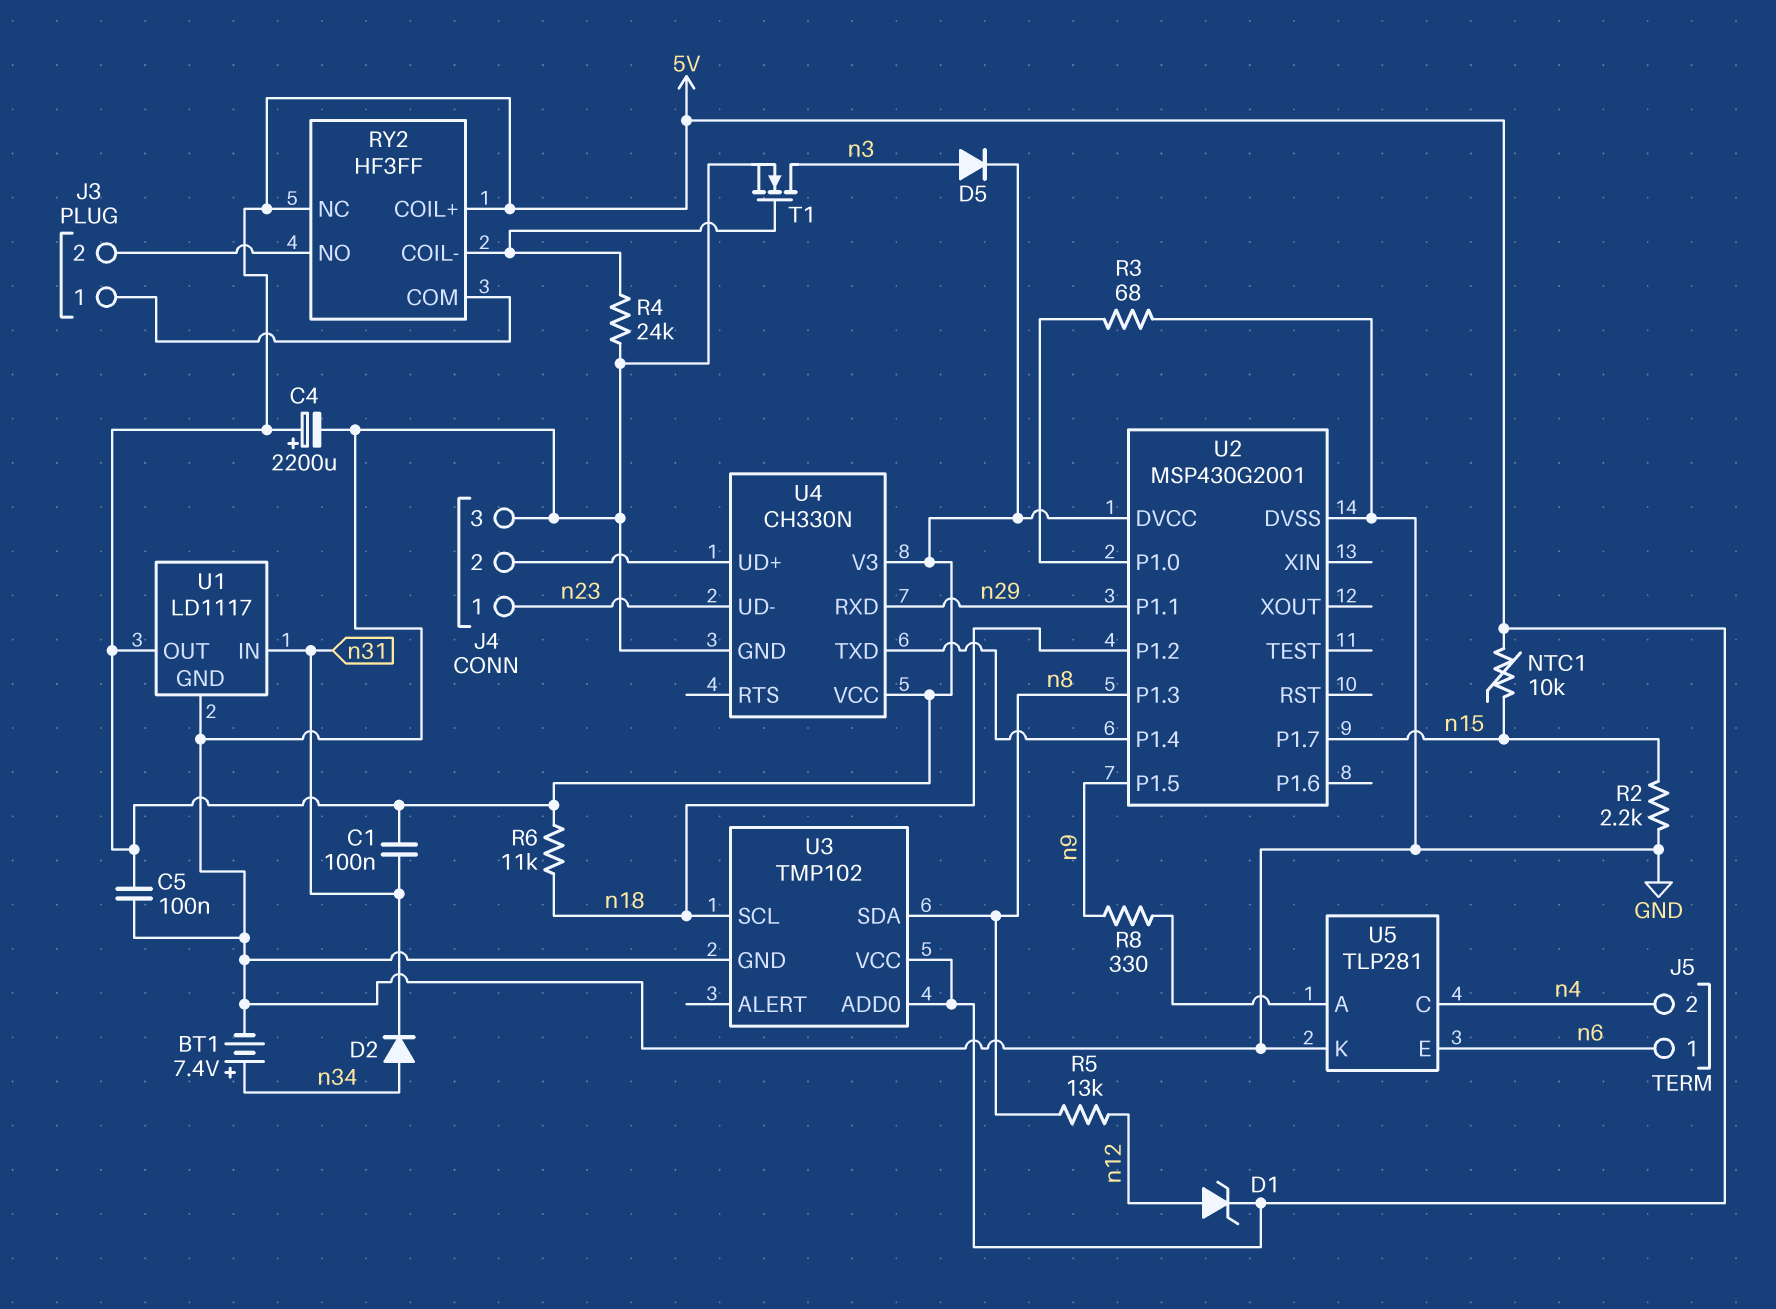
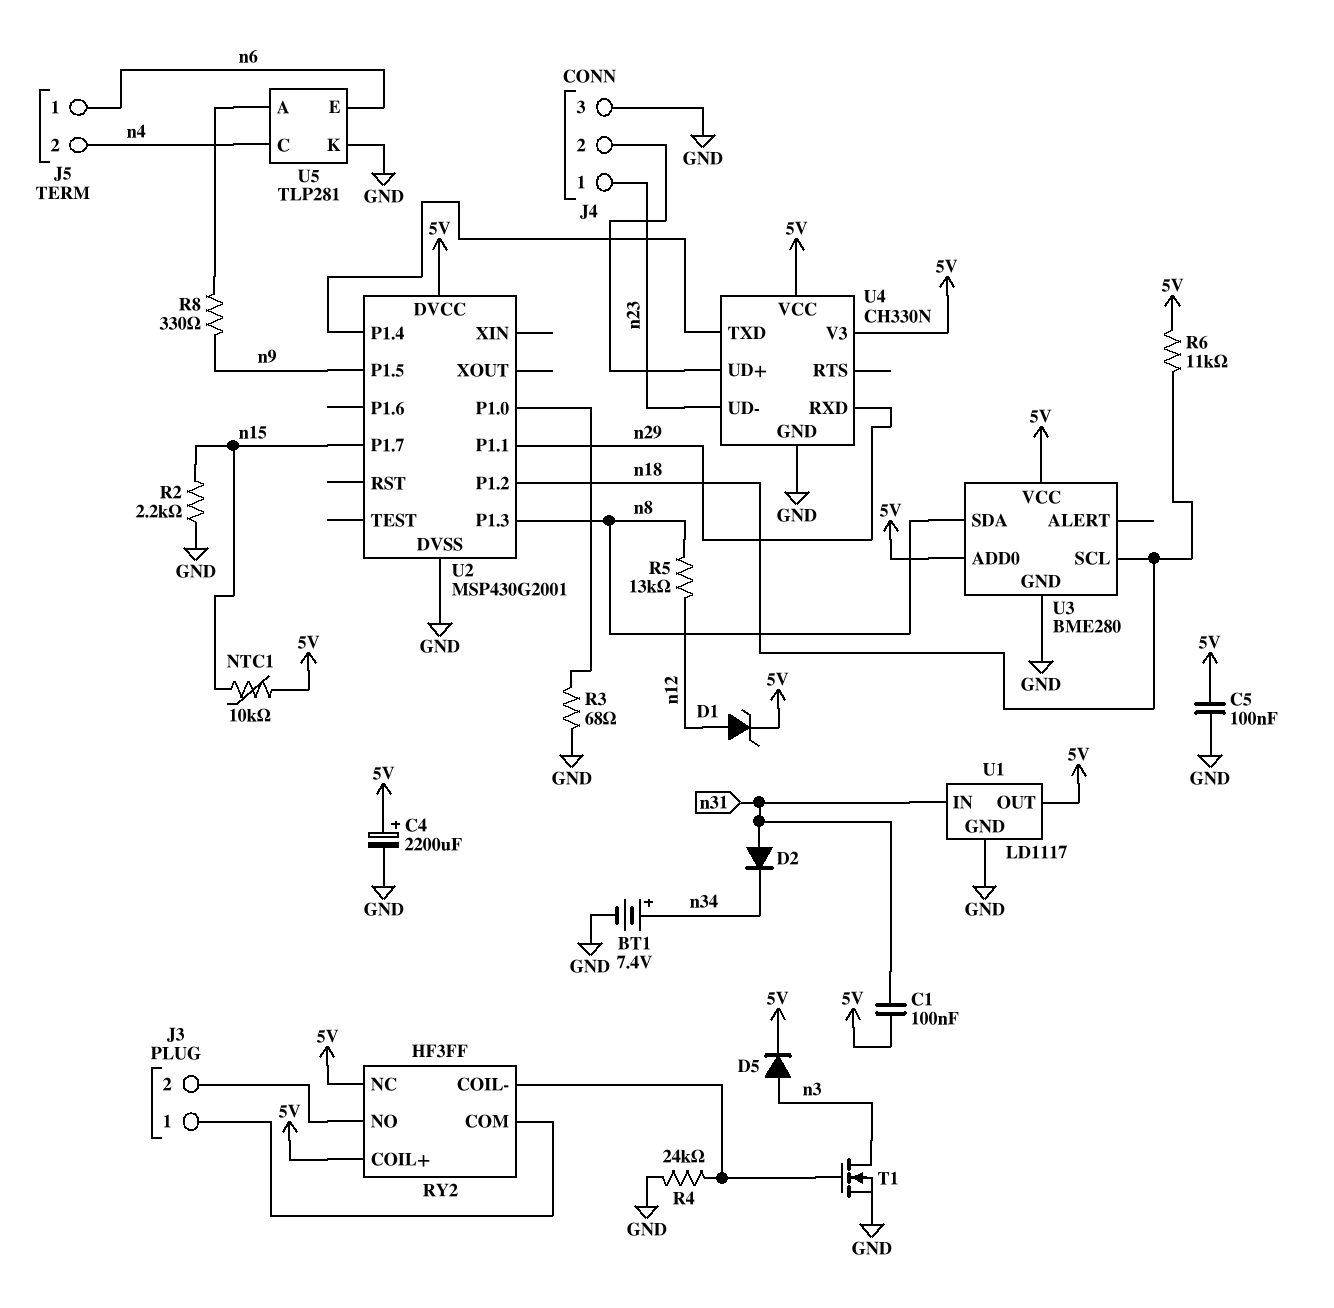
D2: diode (A n34, K n31) -> diode (A n31, K n34)
U3: TMP102 -> BME280

